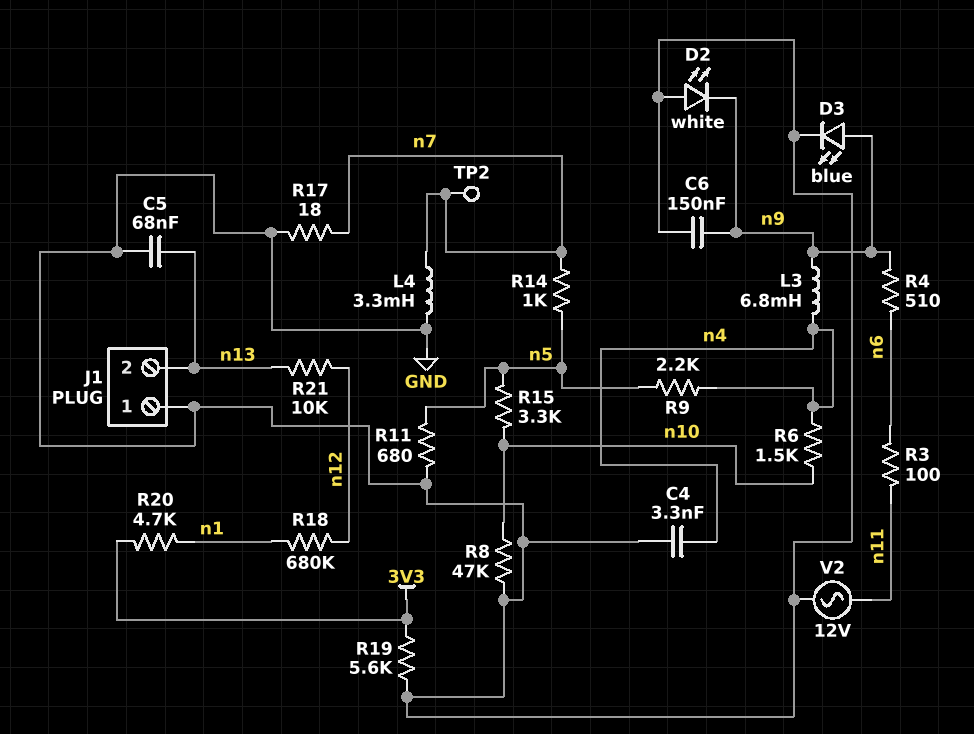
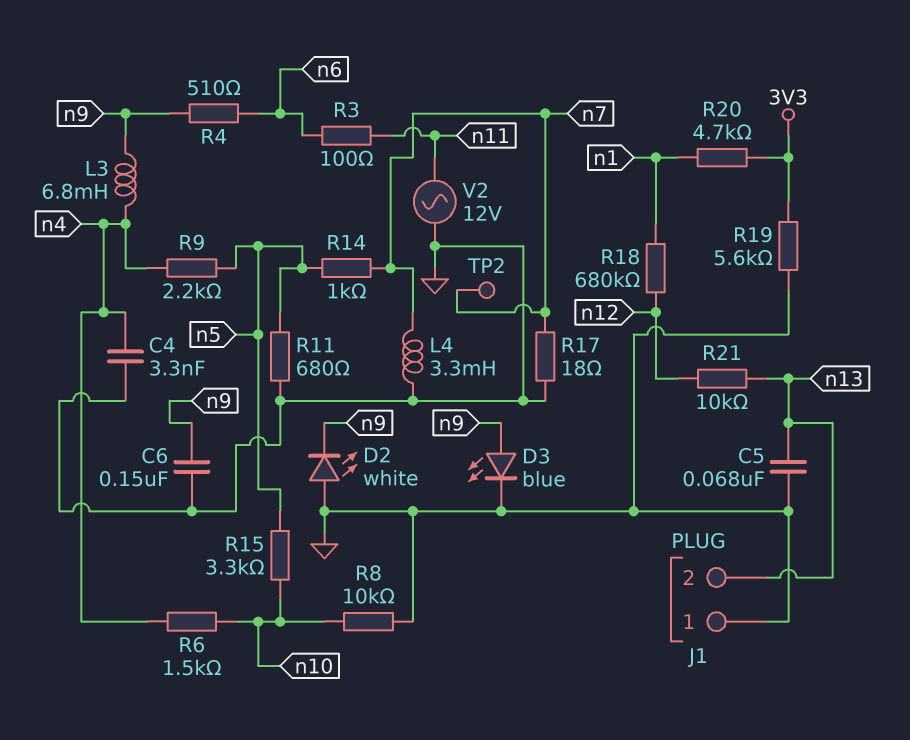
R8: 47k (GND, n10) -> 10k (GND, n10)

